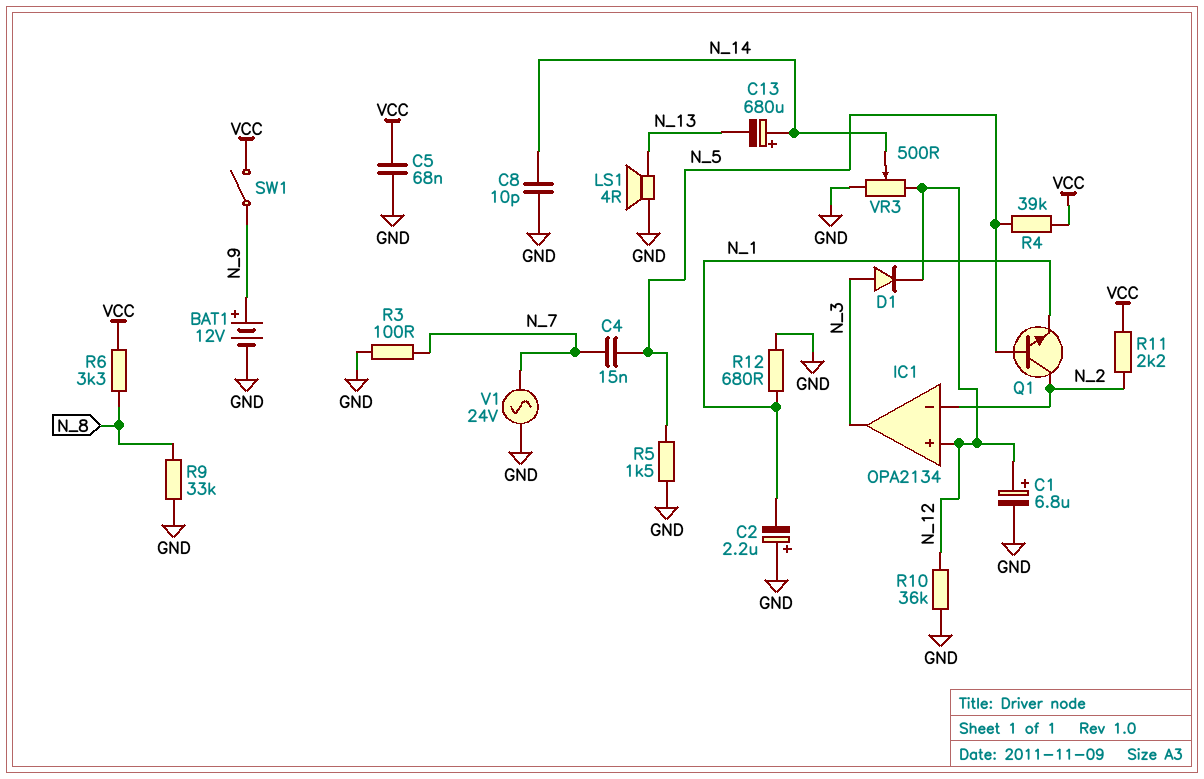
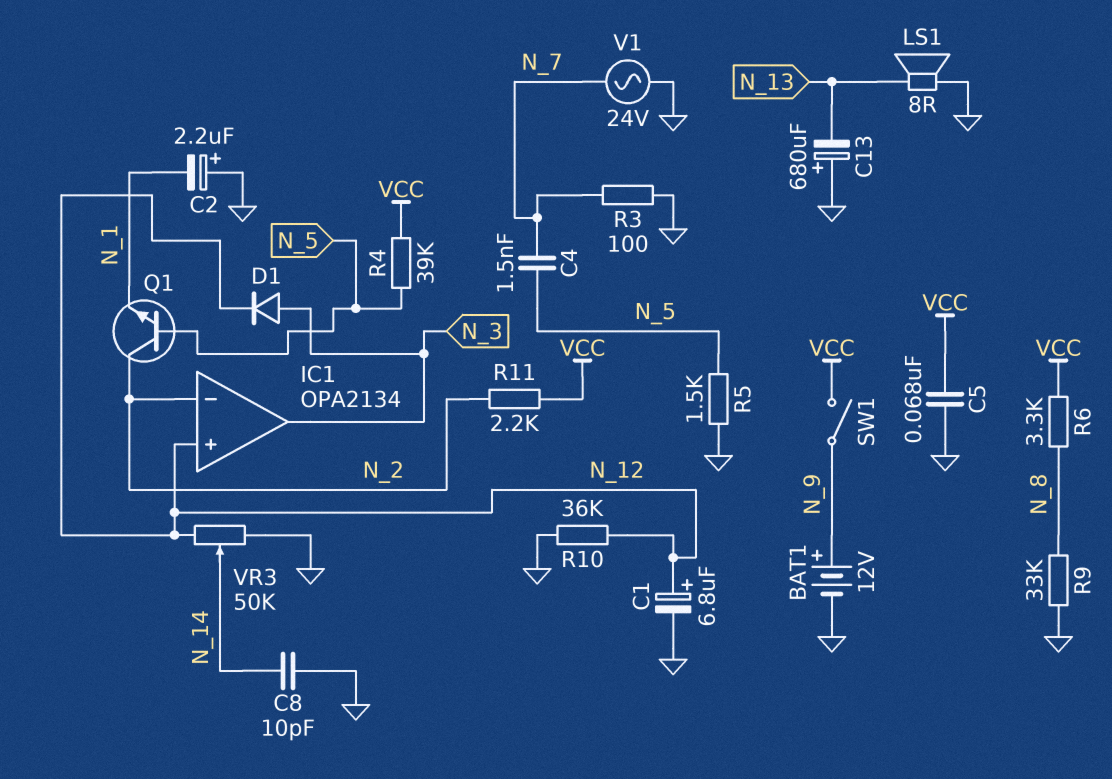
C4: 15nF (N_5, N_7) -> 1.5nF (N_5, N_7)
C13: 680uF (plus N_14, minus N_13) -> 680uF (plus GND, minus N_13)
LS1: speaker 4R (GND, N_13) -> speaker 8R (GND, N_13)
R12: 680 (GND, N_1) -> none
VR3: 500 (GND, N_12, wiper N_14) -> 50k (GND, N_12, wiper N_14)

